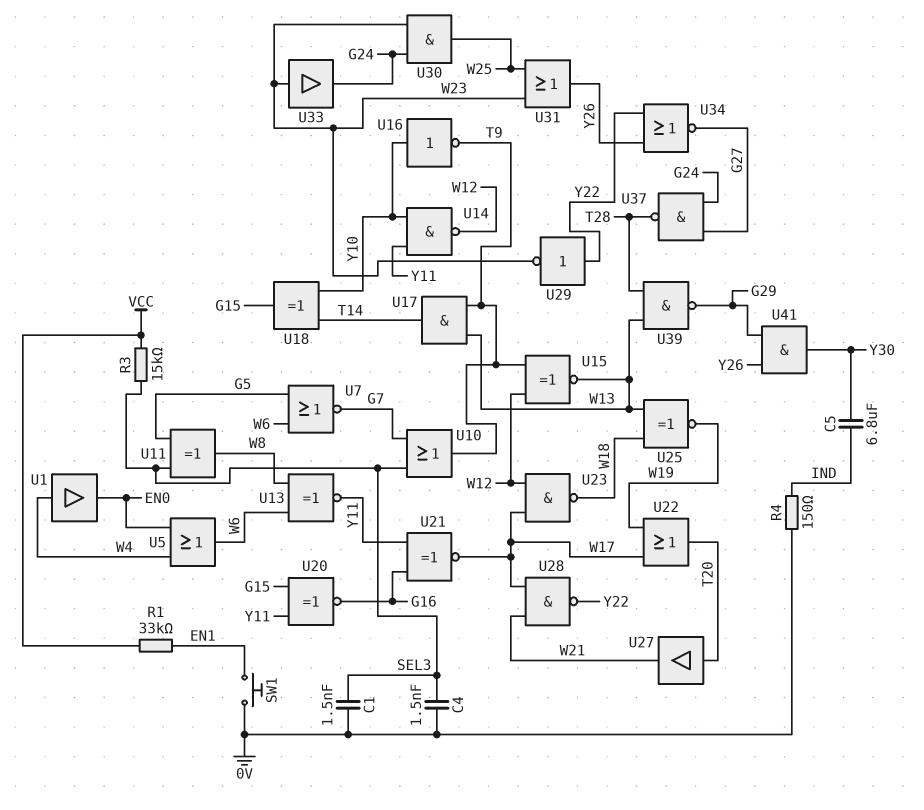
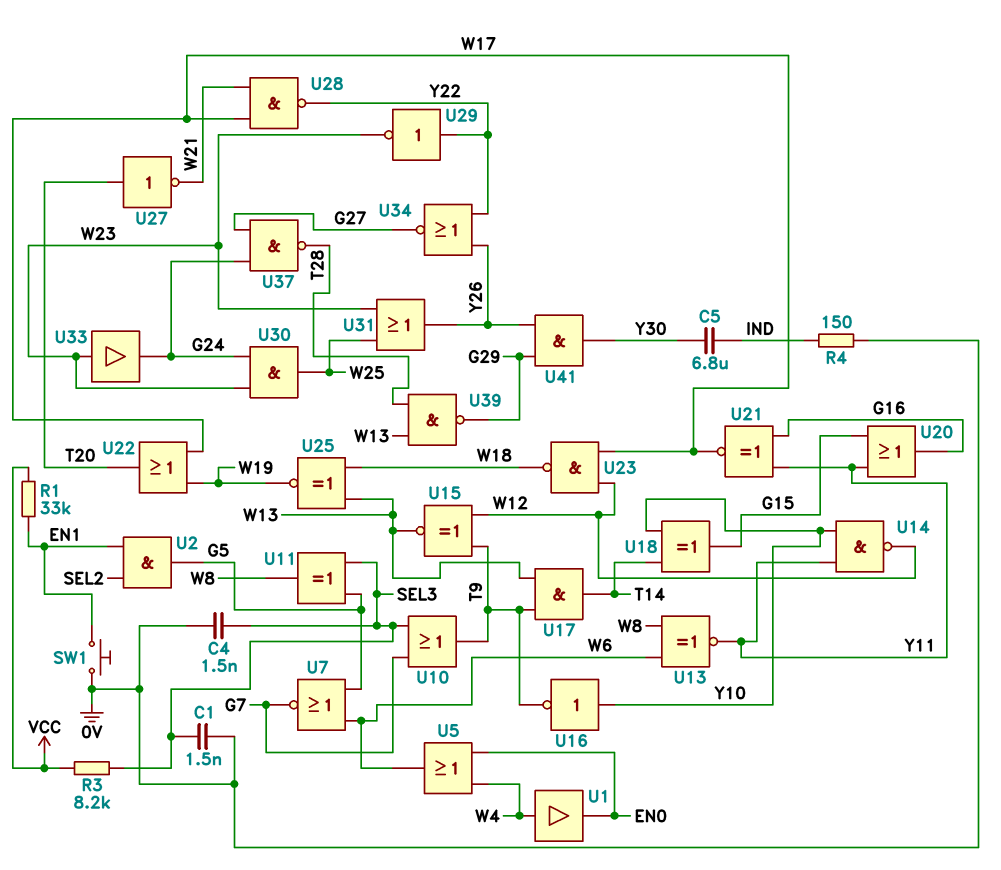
R3: 15k (SEL3, VCC) -> 8.2k (SEL3, VCC)
U2: none -> AND (in EN1, in SEL2, out G5)
U20: XNOR (in G15, in Y11, out G16) -> OR (in G15, in Y11, out G16)
U27: buffer (in T20, out W21) -> NOT (in T20, out W21)

